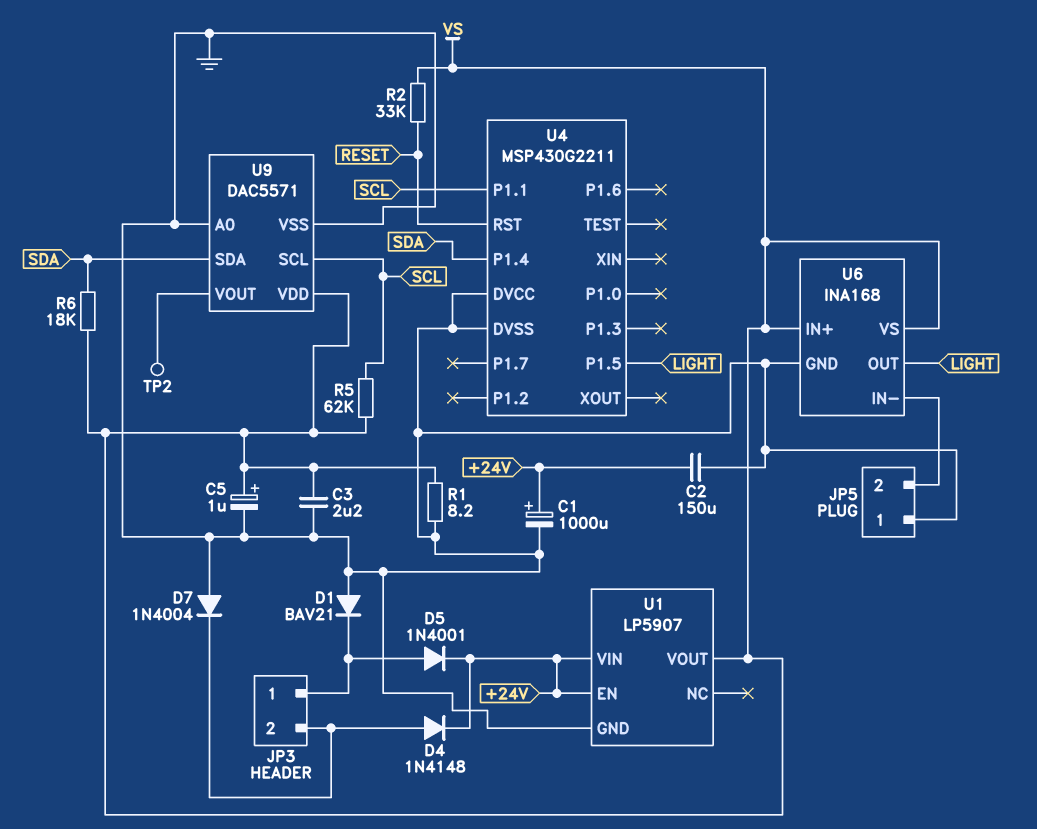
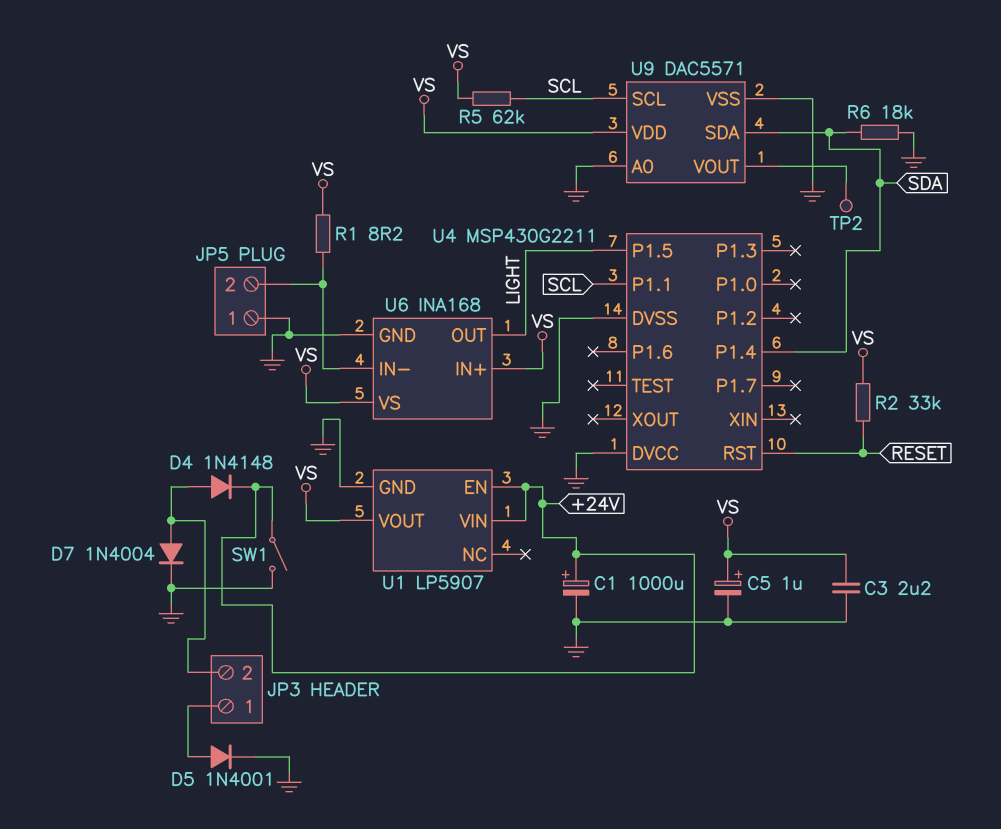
C2: 150uF (+24V, GND) -> none
D1: diode BAV21 (A GND, K JP3/1) -> none
D5: diode 1N4001 (A JP3/1, K +24V) -> diode 1N4001 (A JP3/1, K GND)
D7: diode 1N4004 (A GND, K JP3/2) -> diode 1N4004 (A JP3/2, K GND)
R1: 8.2 (GND, VS) -> 8.2 (JP5/2, VS)
R6: 18k (SDA, VS) -> 18k (GND, SDA)
SW1: none -> switch (+24V, GND)

